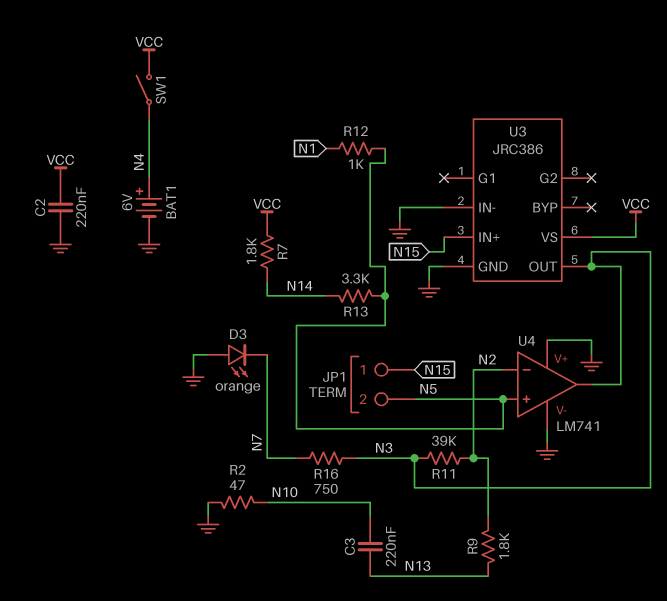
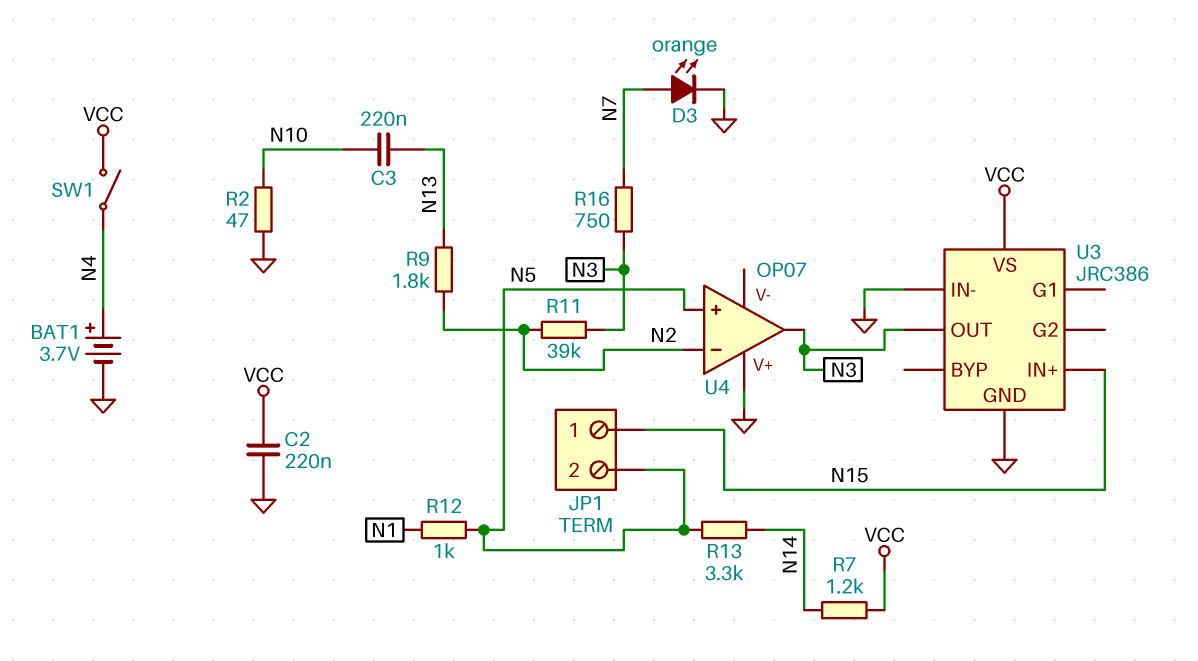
BAT1: 6V (plus N4, minus GND) -> 3.7V (plus N4, minus GND)
D3: LED orange (A GND, K N7) -> LED orange (A N7, K GND)
R7: 1.8k (N14, VCC) -> 1.2k (N14, VCC)
U4: LM741 -> OP07
U4 pin V-: GND -> none

